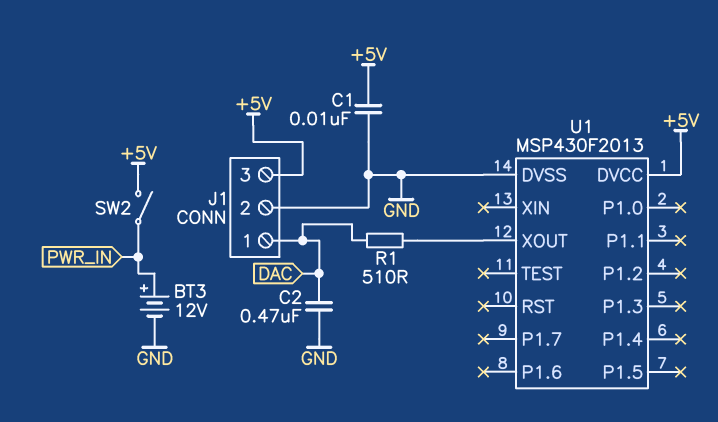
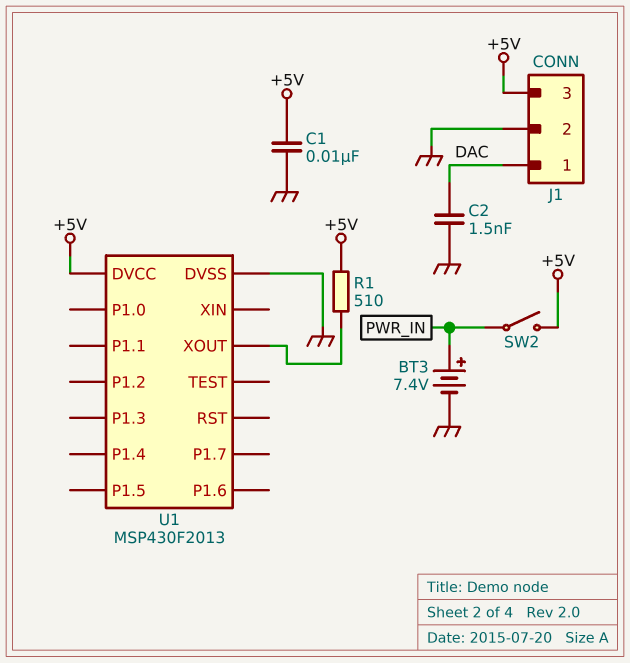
BT3: 12V (plus PWR_IN, minus GND) -> 7.4V (plus PWR_IN, minus GND)
C2: 470nF (DAC, GND) -> 1.5nF (DAC, GND)
R1: 510 (DAC, U1/XOUT) -> 510 (+5V, U1/XOUT)

